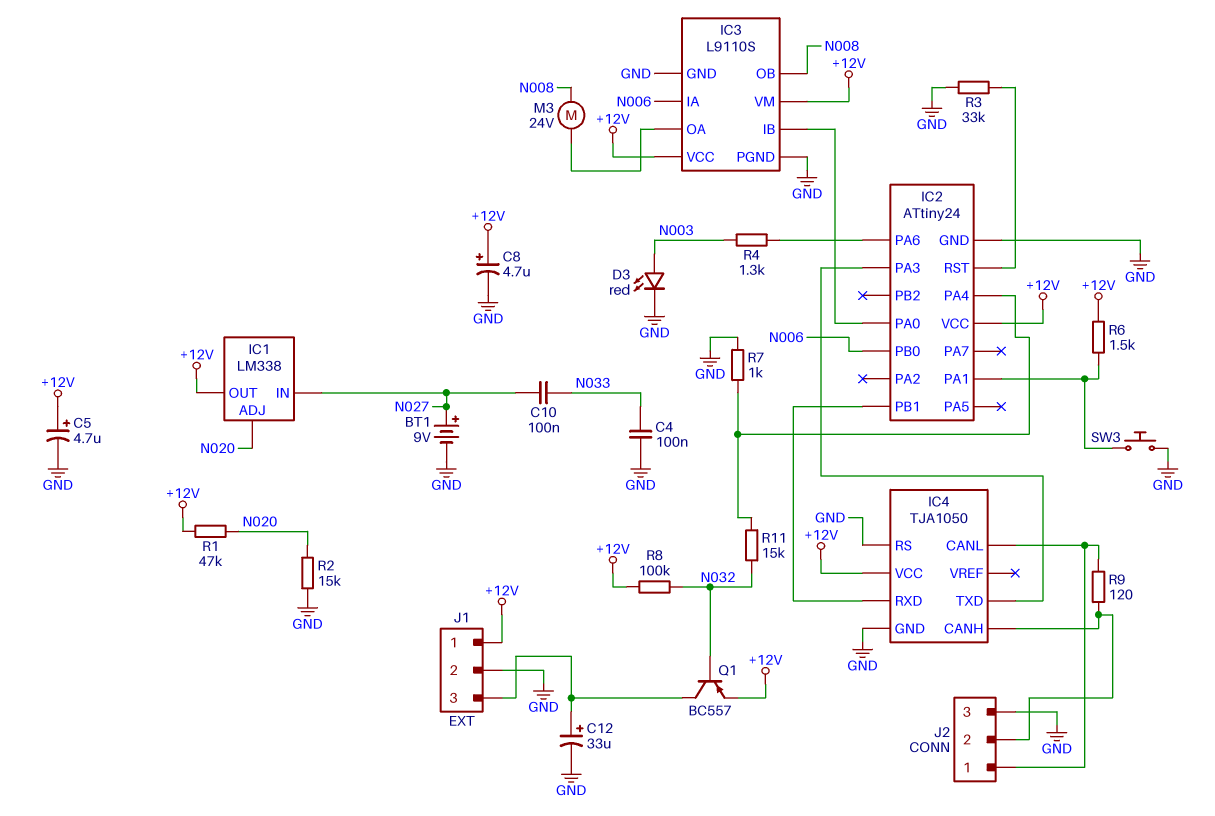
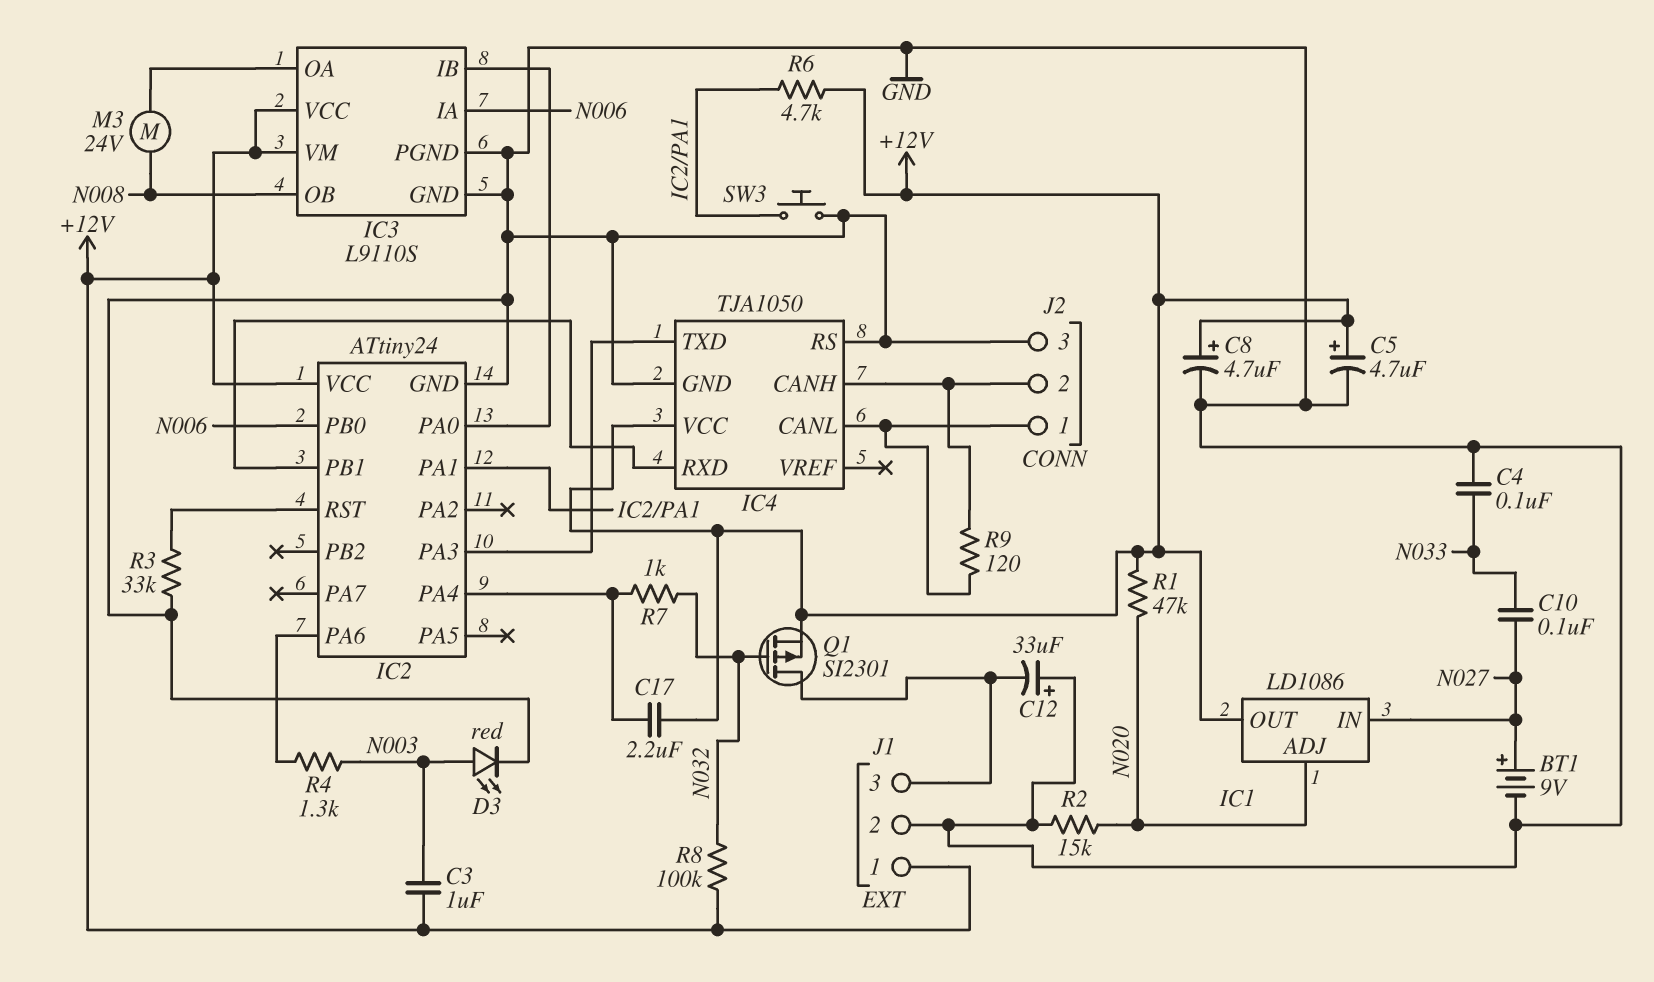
C3: none -> 1uF (+12V, N003)
C12: 33uF (plus J1/3, minus GND) -> 33uF (plus GND, minus J1/3)
C17: none -> 2.2uF (+12V, IC2/PA4)
IC1: LM338 -> LD1086
Q1: PNP BC557 (B N032, C J1/3, E +12V) -> PMOS SI2301 (G N032, D J1/3, S +12V)
R6: 1.5k (+12V, IC2/PA1) -> 4.7k (+12V, IC2/PA1)
R7: 1k (GND, IC2/PA4) -> 1k (IC2/PA4, N032)
R11: 15k (IC2/PA4, N032) -> none

